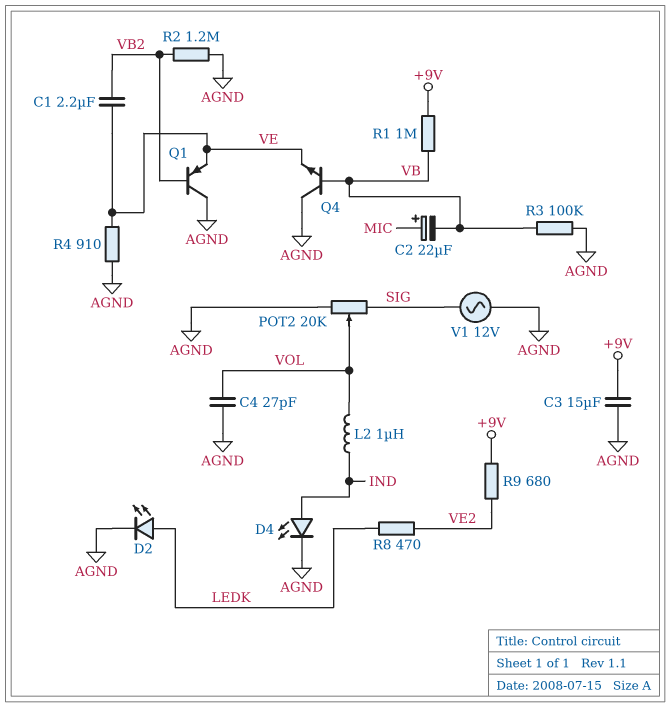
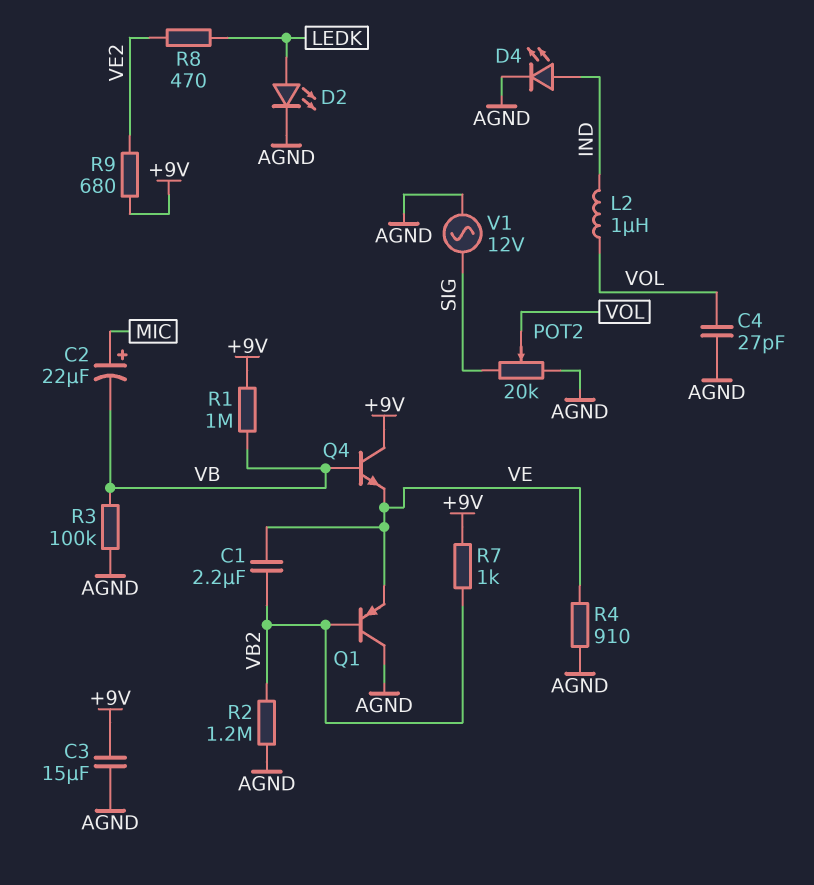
Q4: NPN (B VB, C AGND, E VE) -> NPN (B VB, C +9V, E VE)
R7: none -> 1k (+9V, VB2)

